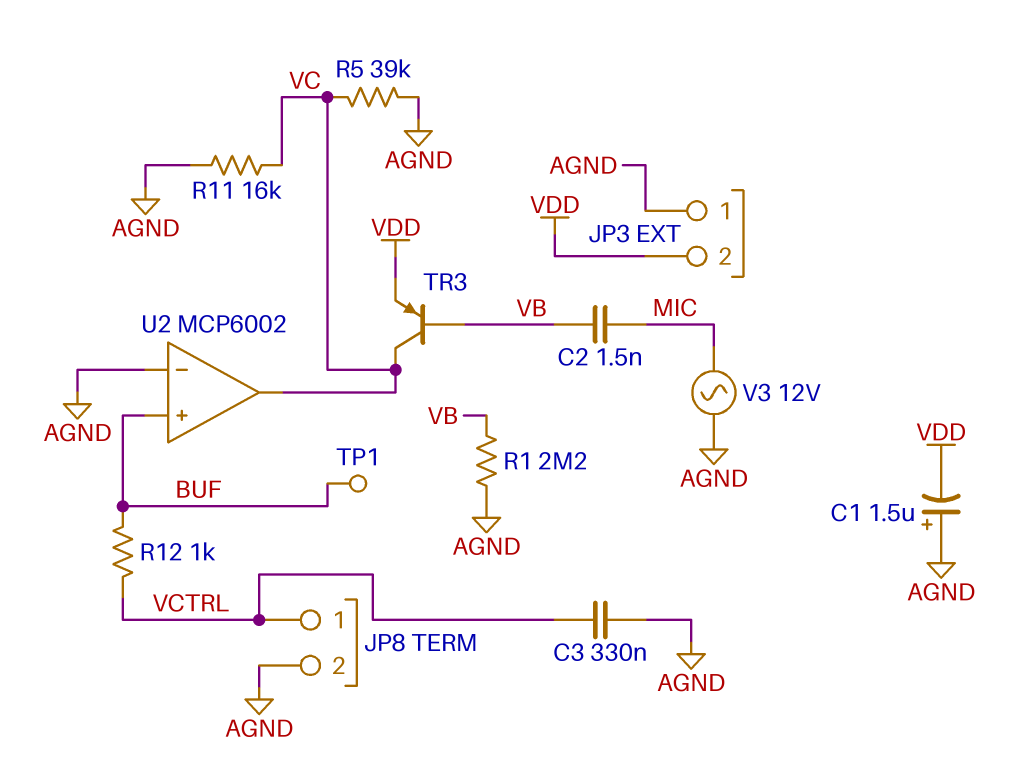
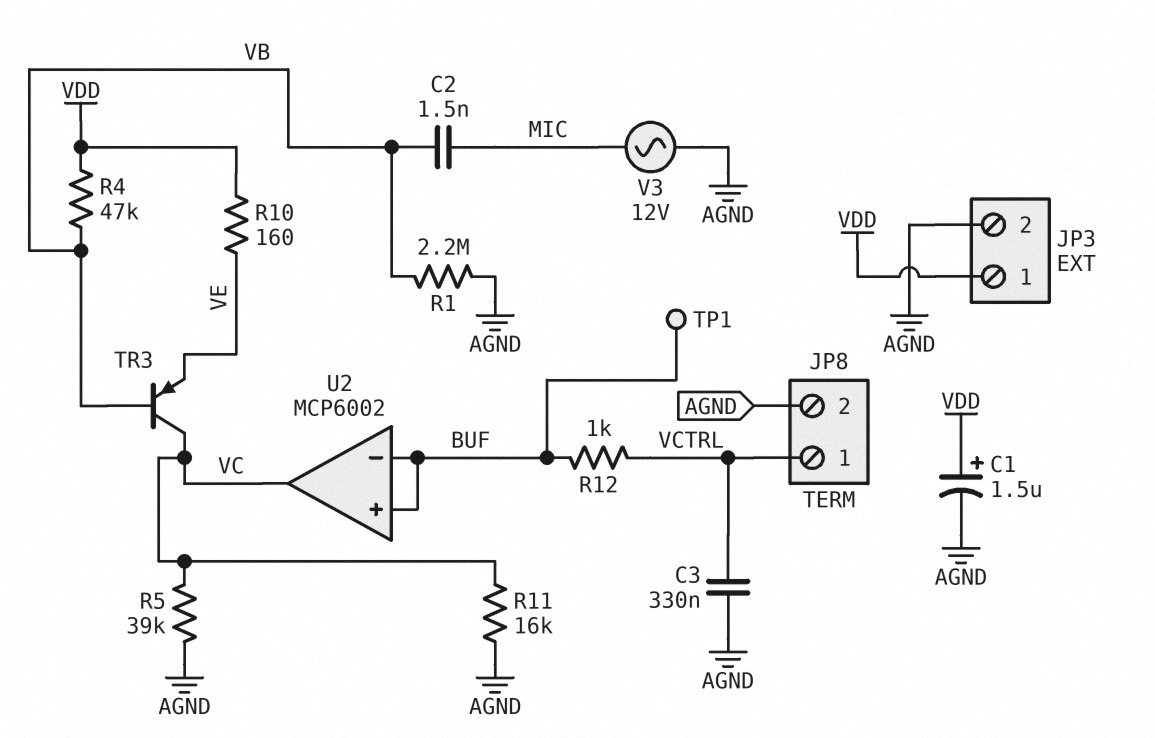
C1: 1.5uF (plus AGND, minus VDD) -> 1.5uF (plus VDD, minus AGND)
JP3 pin 1: AGND -> VDD
JP3 pin 2: VDD -> AGND
R4: none -> 47k (VB, VDD)
R10: none -> 160 (VDD, VE)
TR3: PNP (B VB, C VC, E VDD) -> PNP (B VB, C VC, E VE)
U2 pin in-: AGND -> BUF

